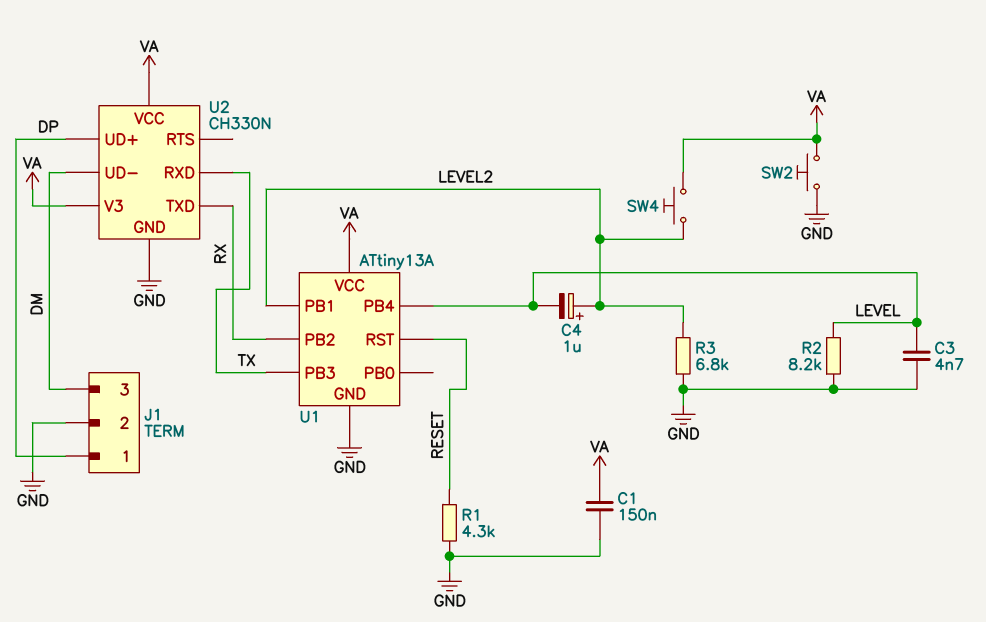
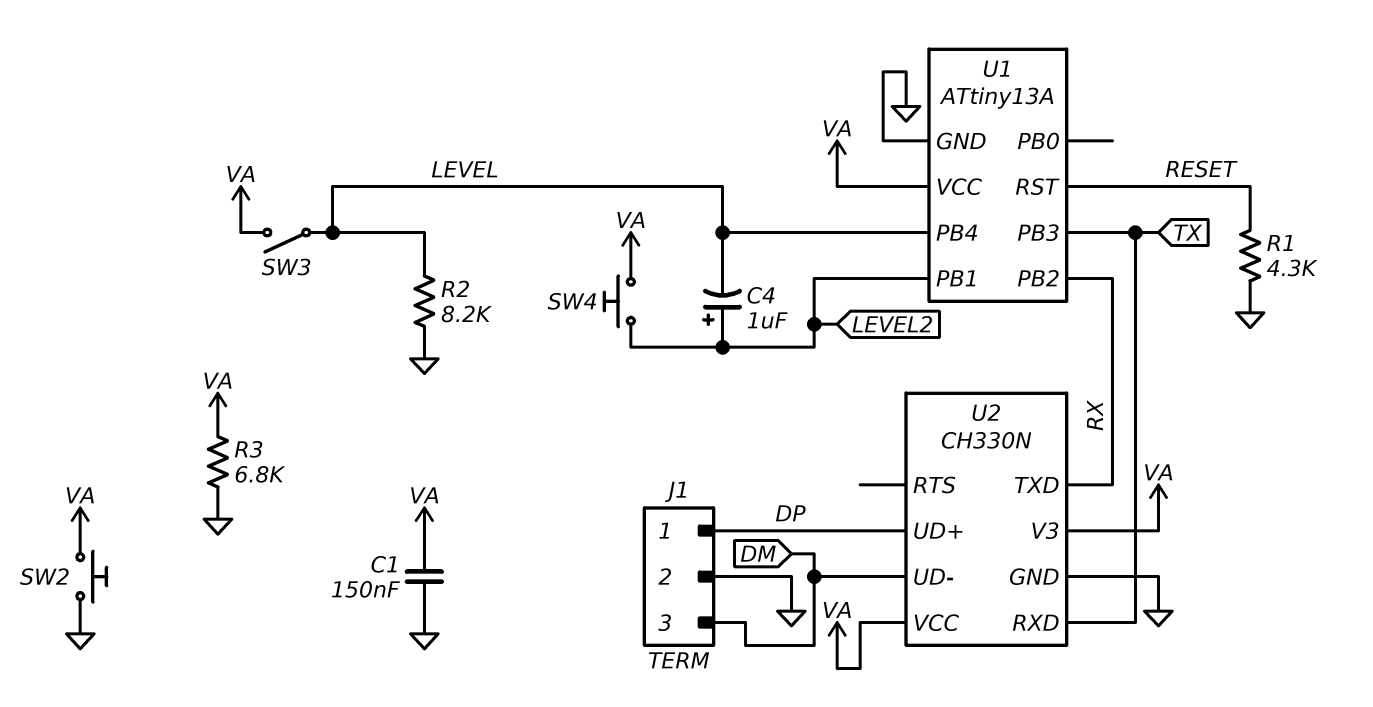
C3: 4.7nF (GND, LEVEL) -> none
R3: 6.8k (GND, LEVEL2) -> 6.8k (GND, VA)
SW3: none -> switch (LEVEL, VA)

